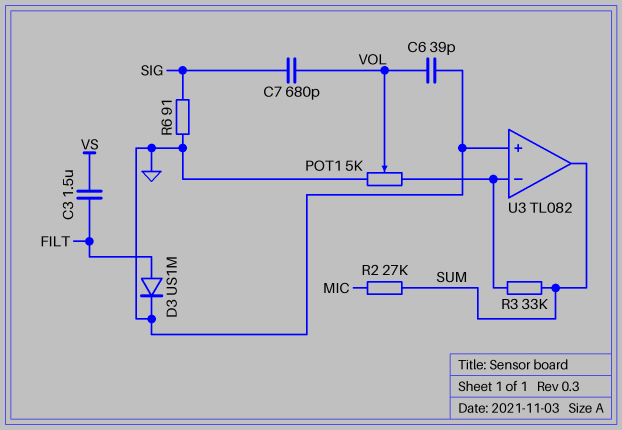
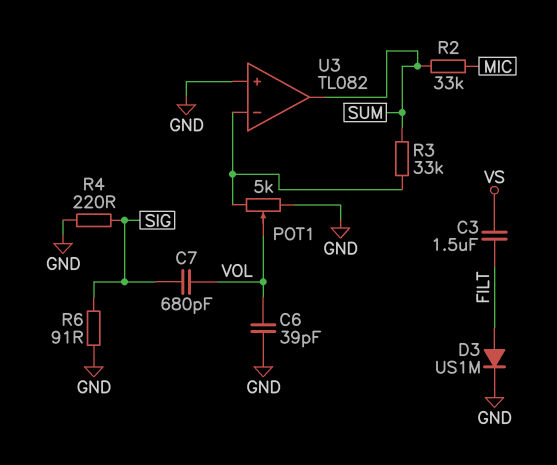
R2: 27k (MIC, SUM) -> 33k (MIC, SUM)
R4: none -> 220 (GND, SIG)

